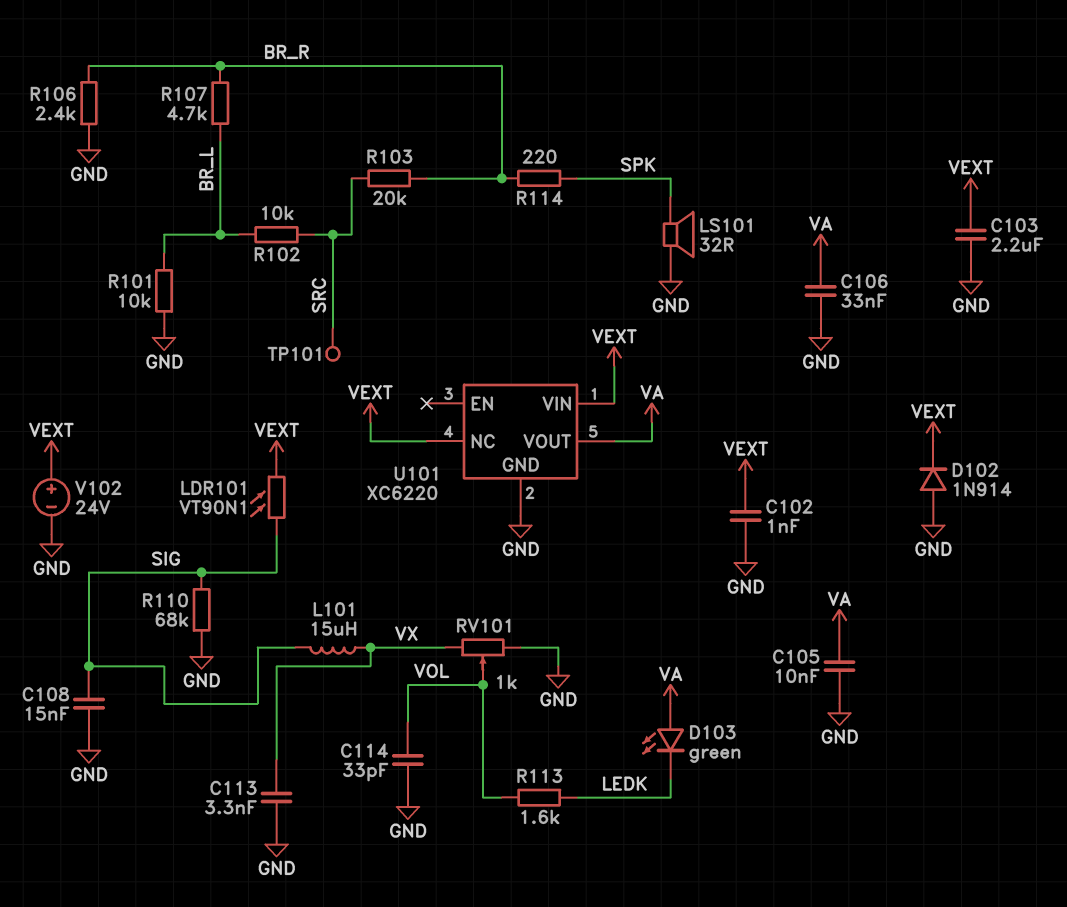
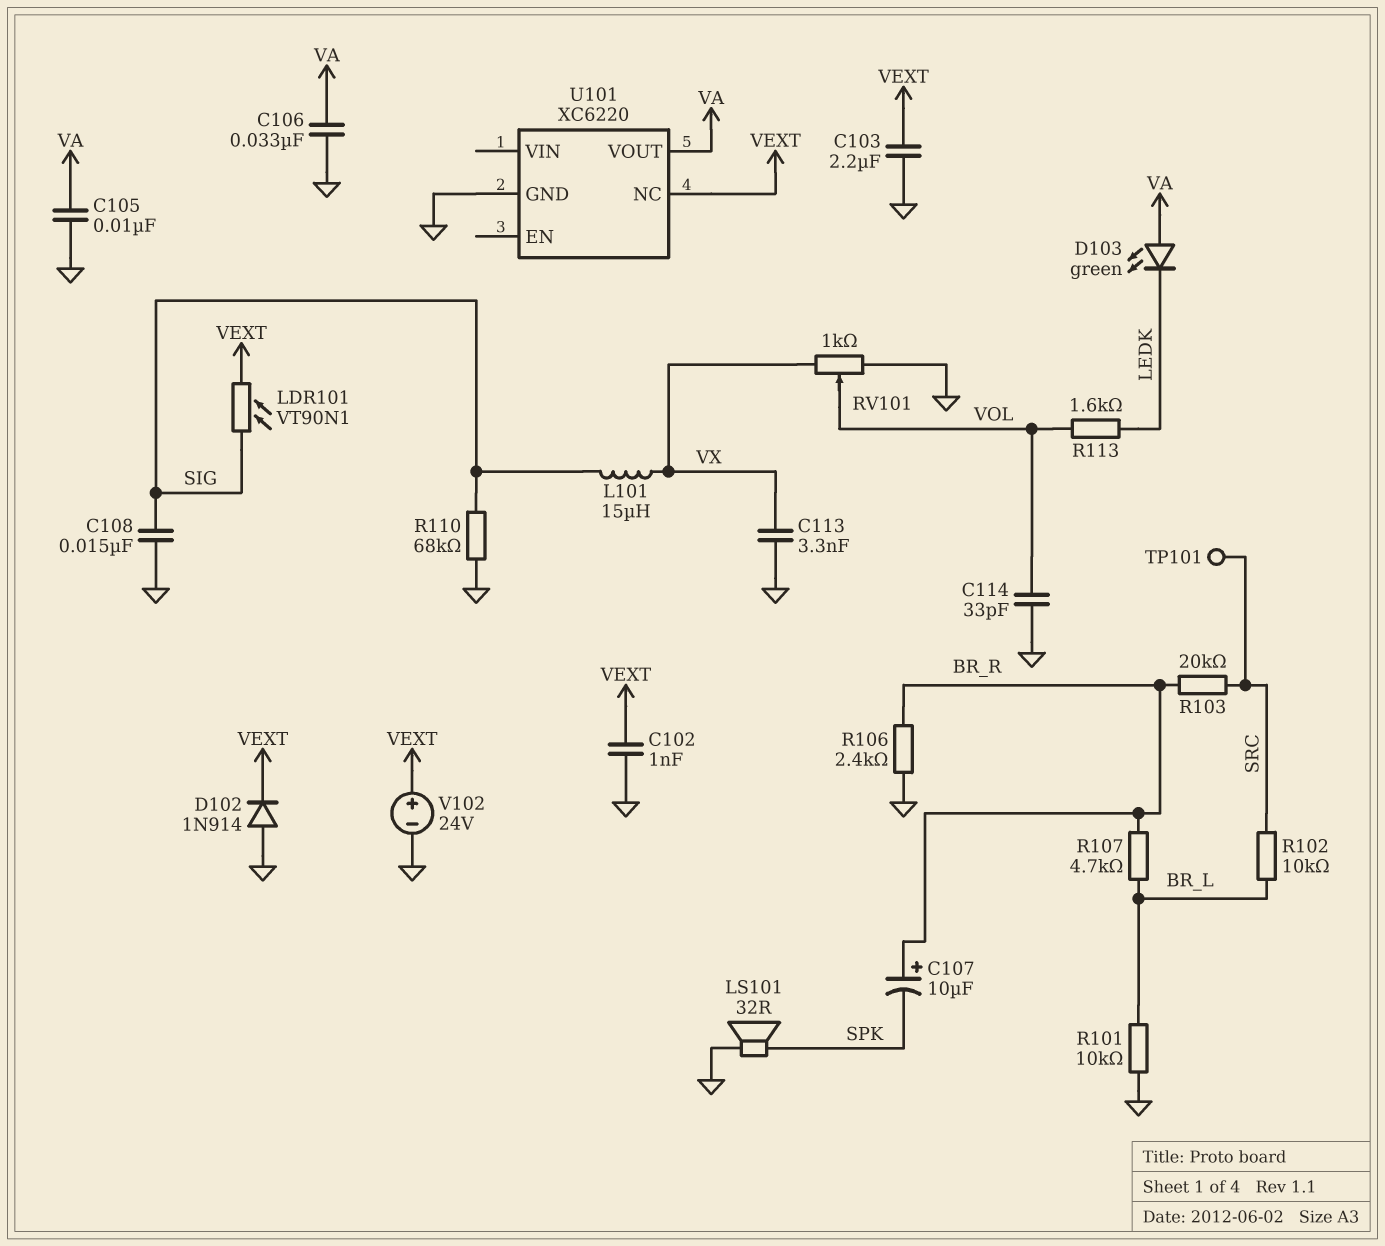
C107: none -> 10uF (plus BR_R, minus SPK)
R114: 220 (BR_R, SPK) -> none
U101 pin VIN: VEXT -> none

